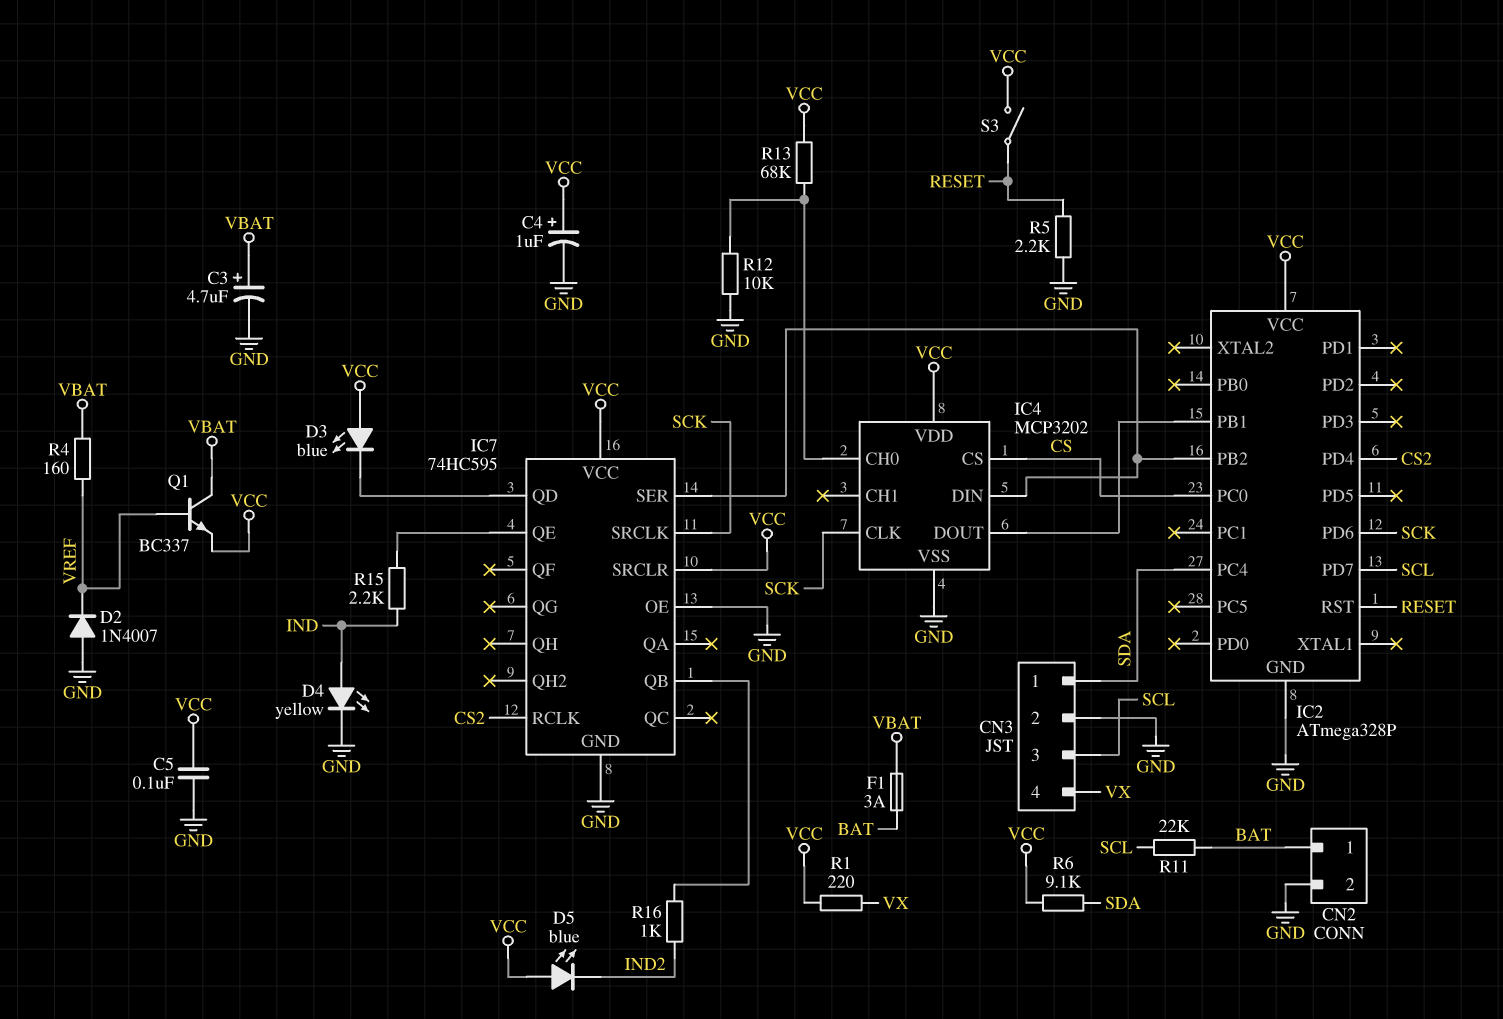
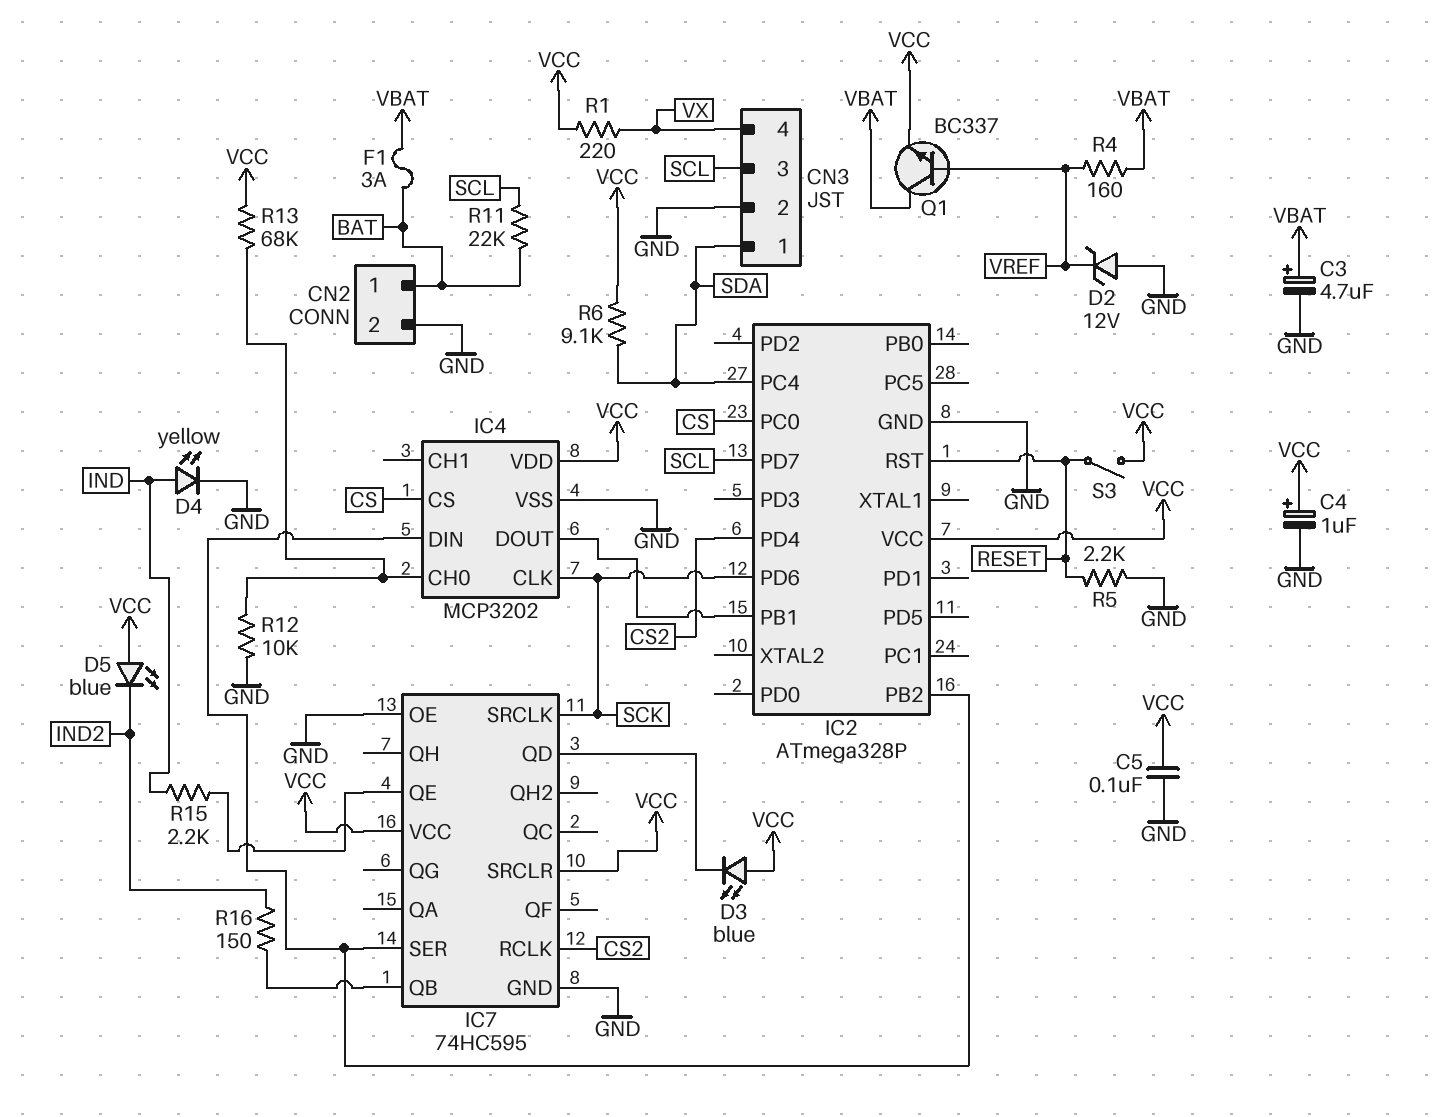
D2: diode 1N4007 (A GND, K VREF) -> zener 12V (A GND, K VREF)
R16: 1k (IC7/QB, IND2) -> 150 (IC7/QB, IND2)

